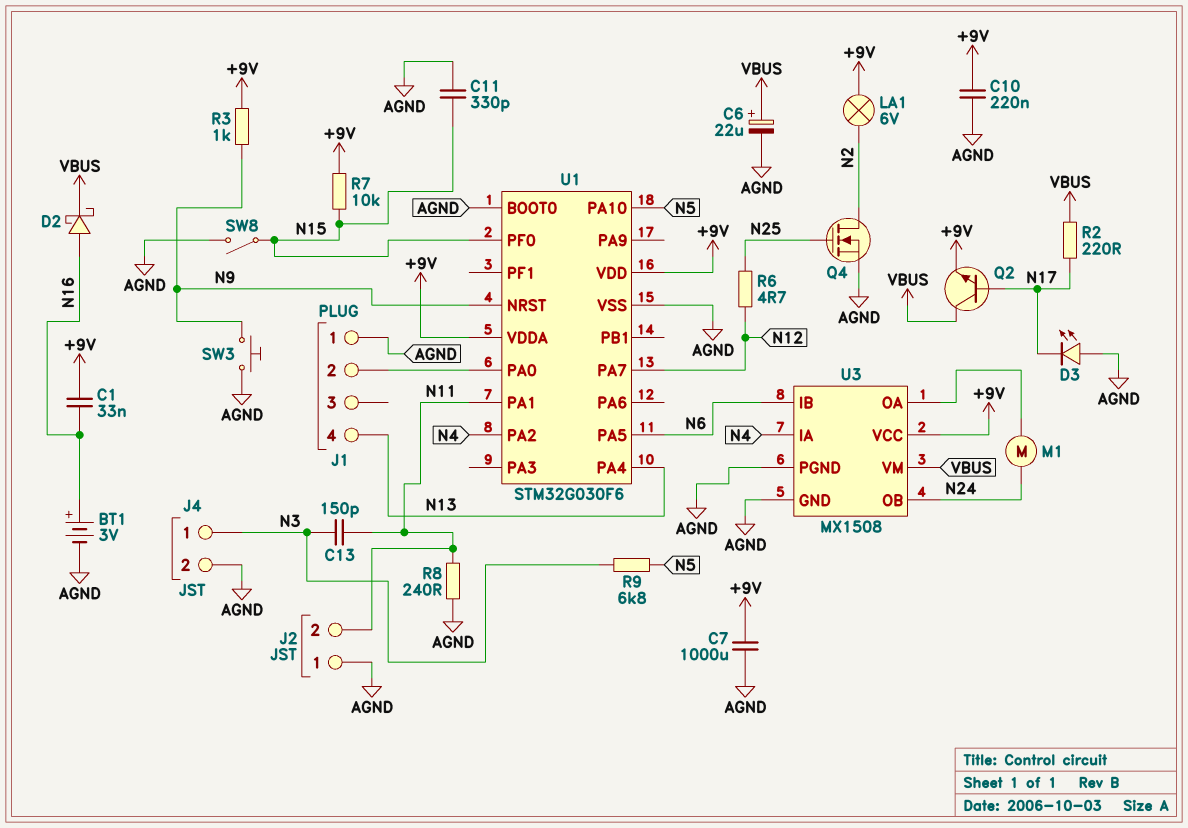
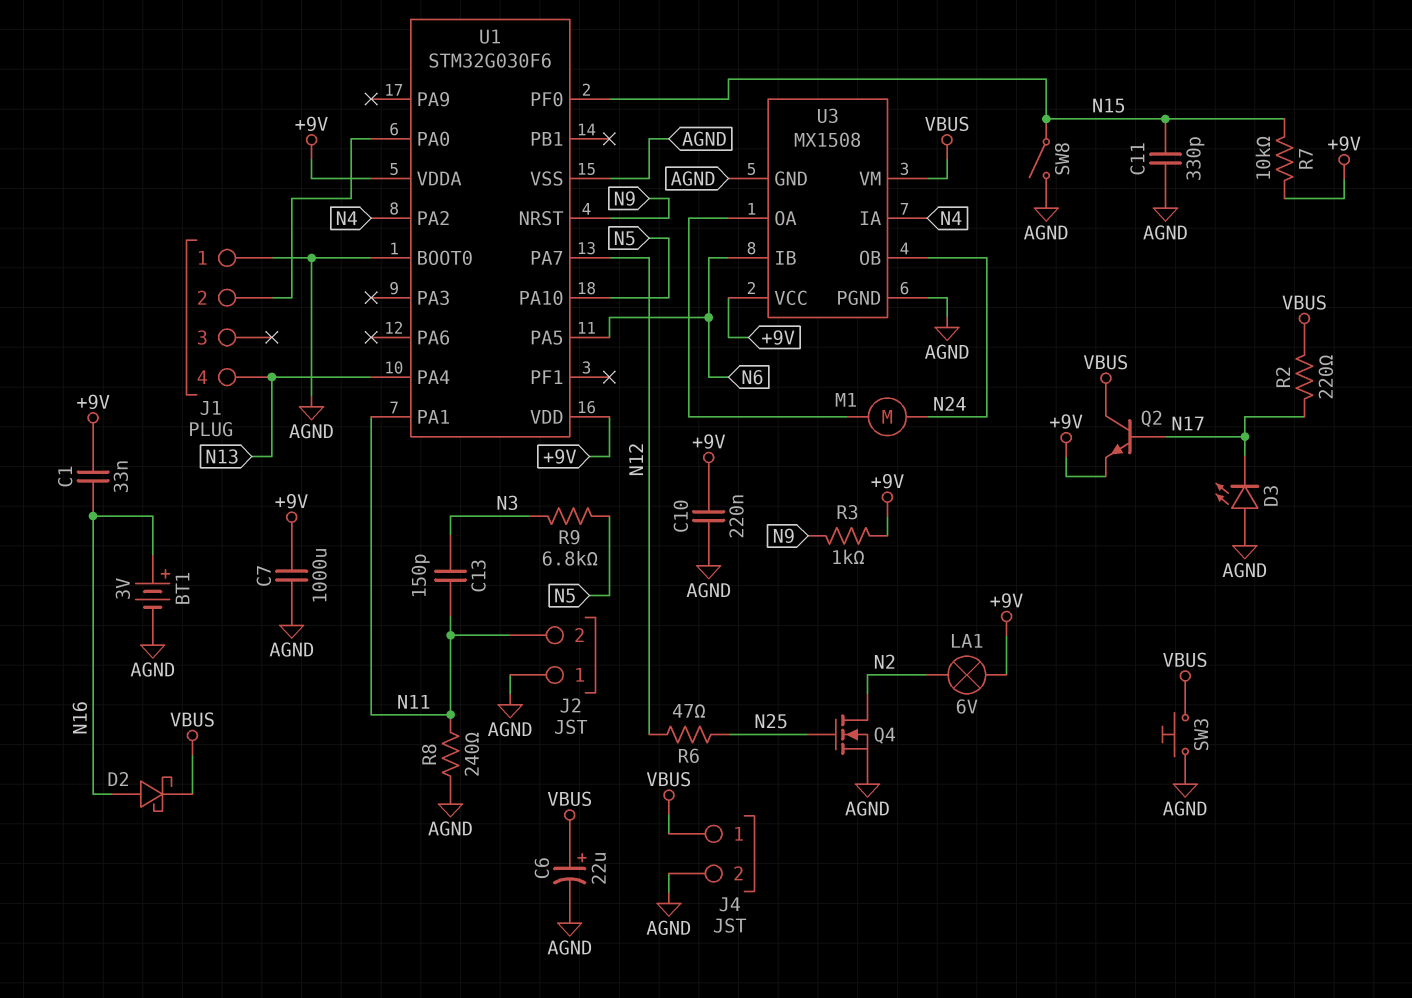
J4 pin 1: N3 -> VBUS
R6: 4.7 (N12, N25) -> 47 (N12, N25)
SW3: button (AGND, N9) -> button (AGND, VBUS)

